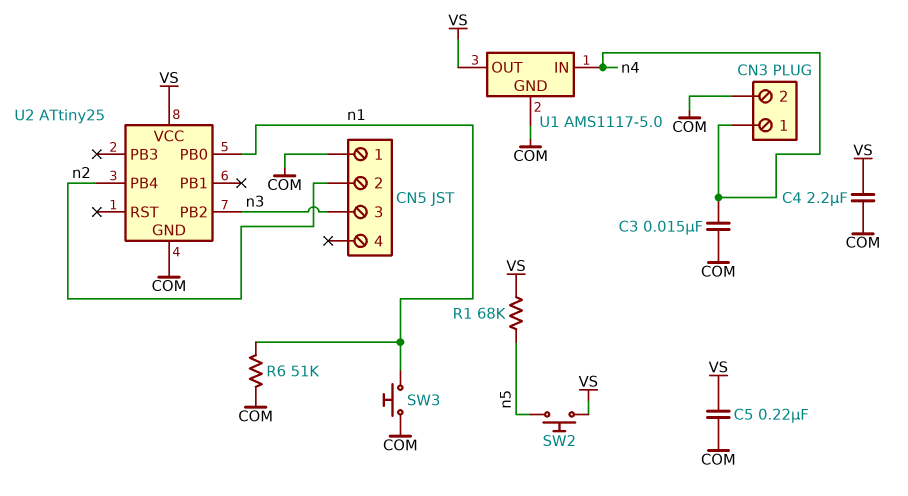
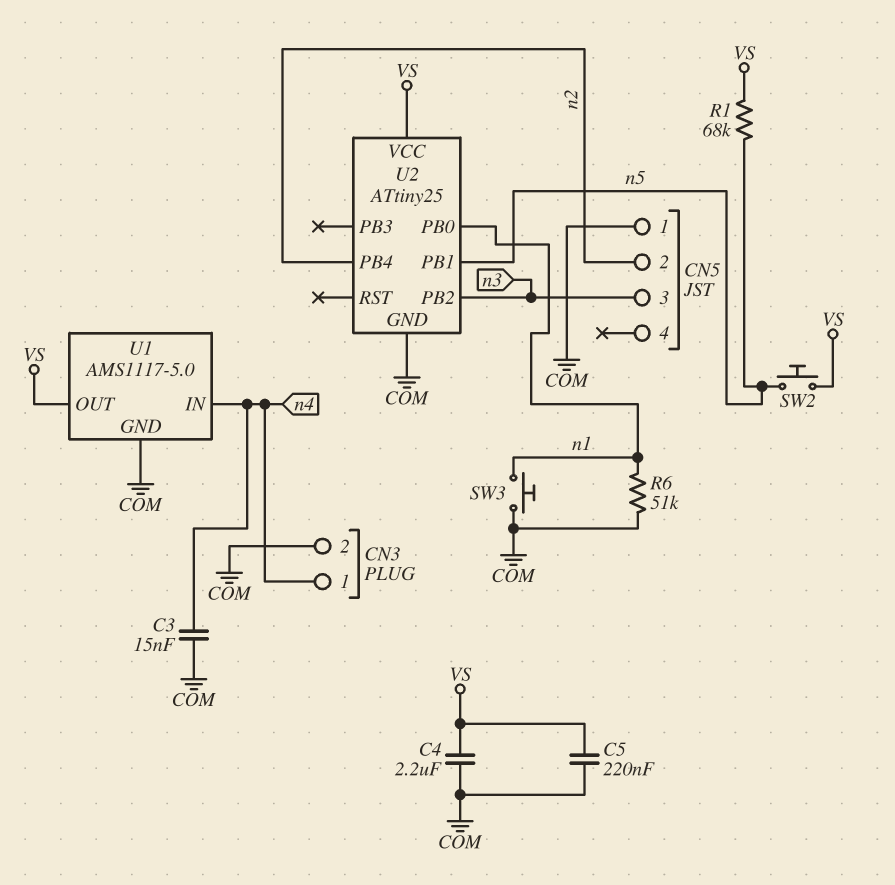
U2 pin PB1: none -> n5

